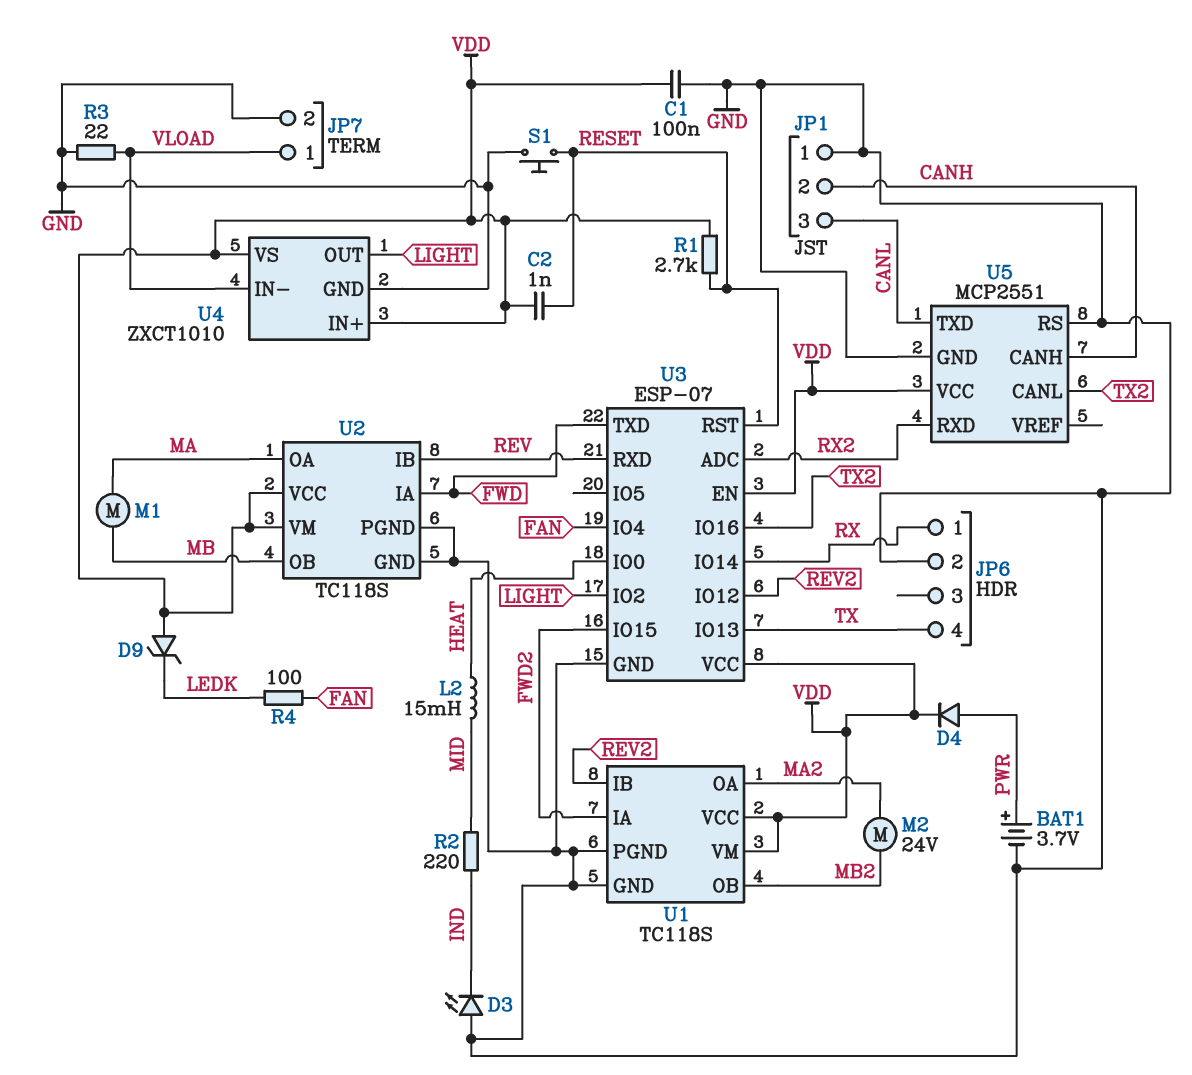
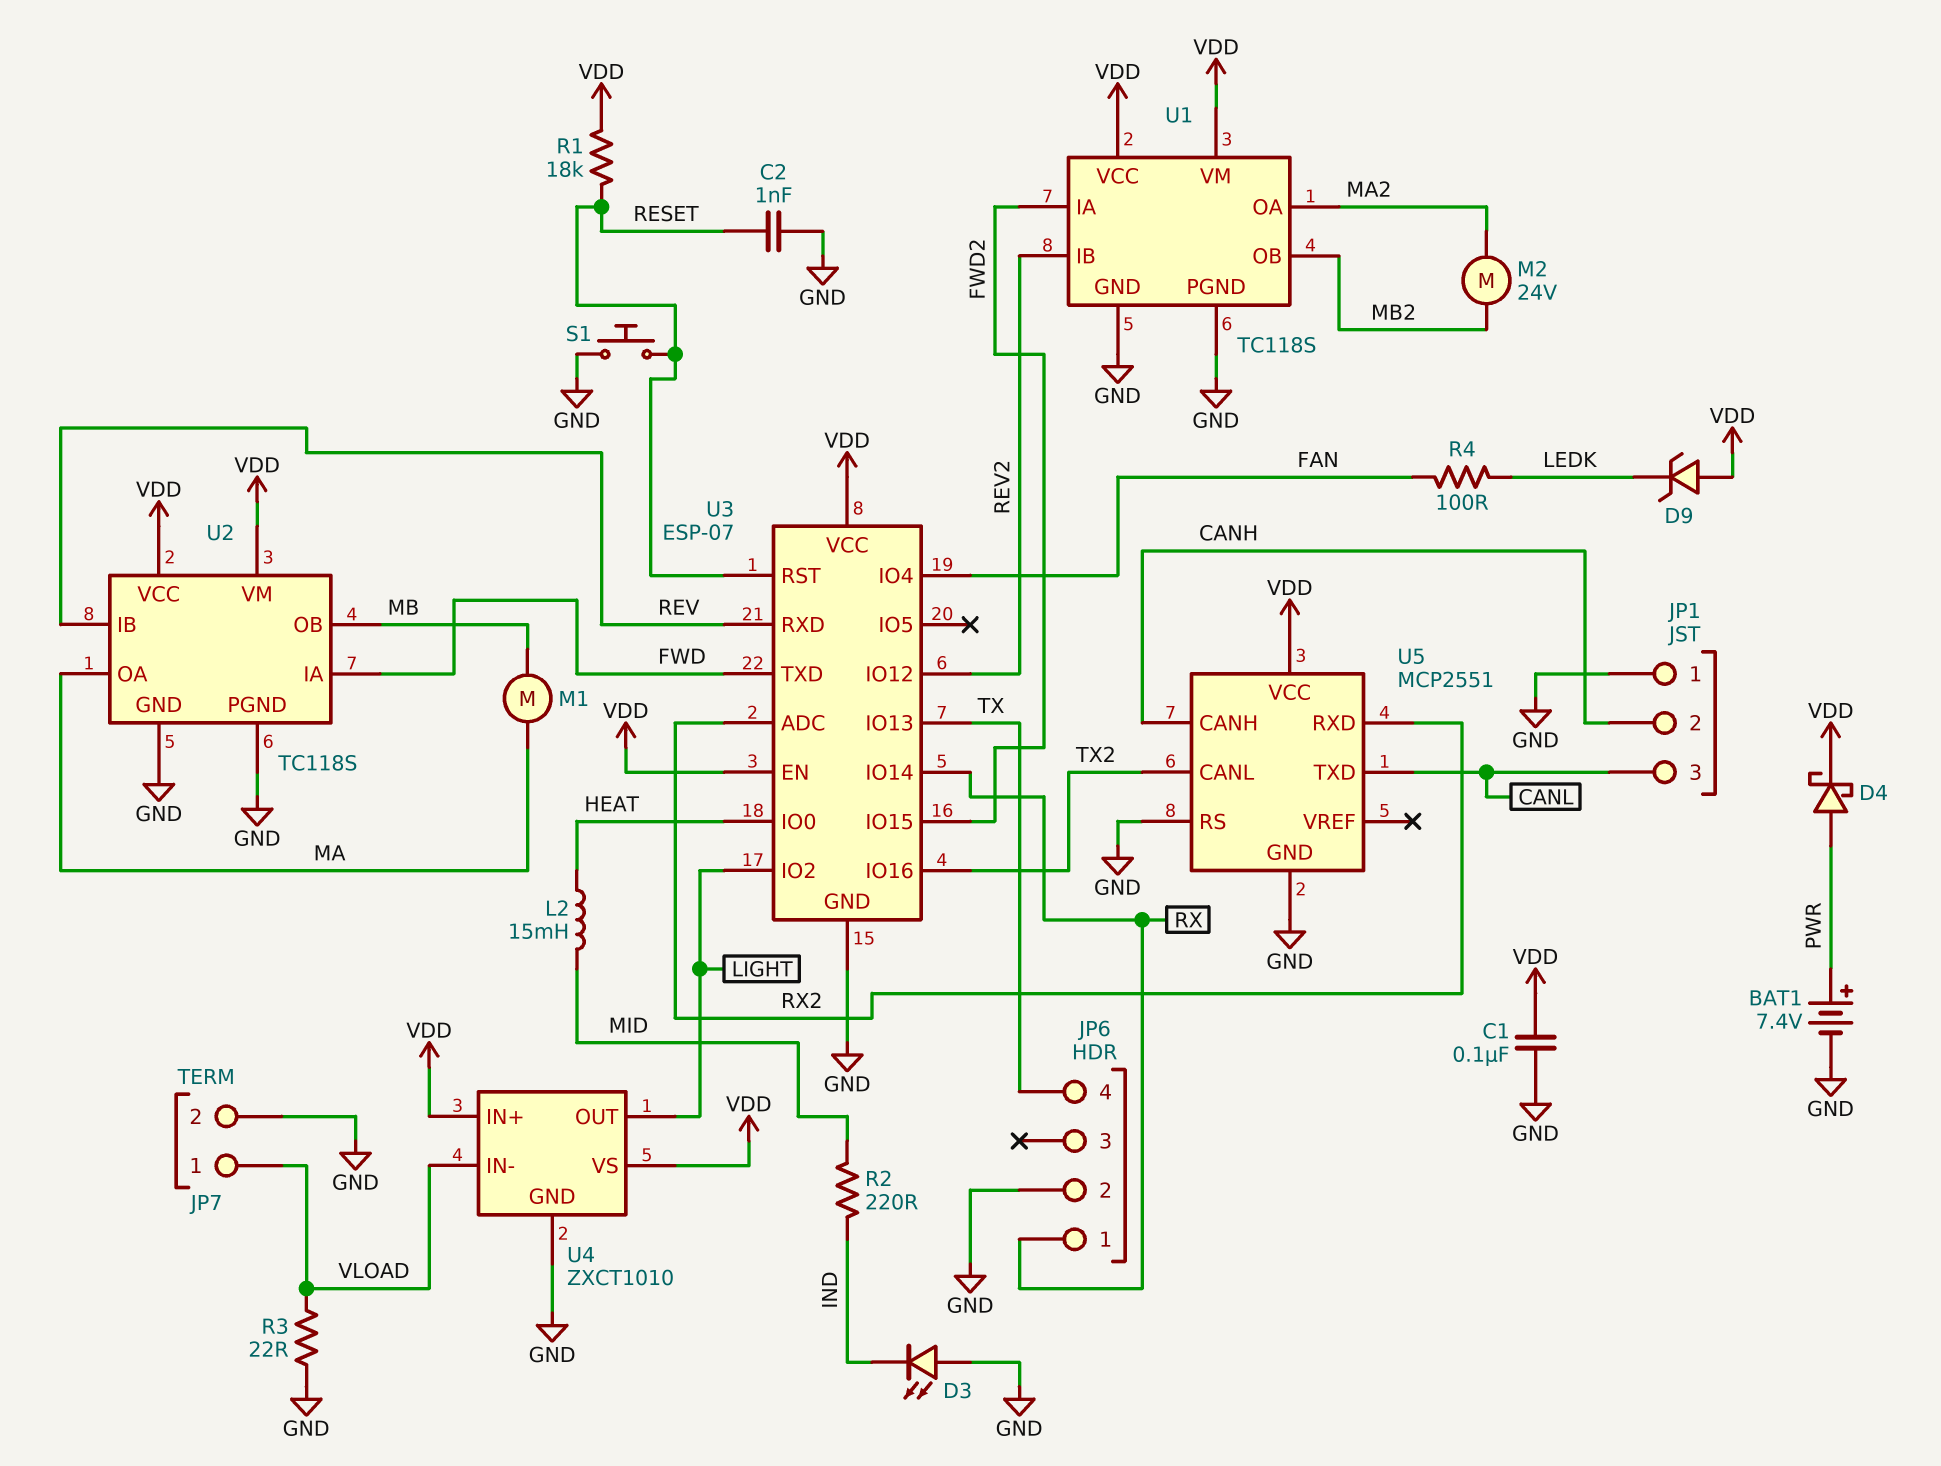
BAT1: 3.7V (plus PWR, minus GND) -> 7.4V (plus PWR, minus GND)
C2: 1nF (RESET, VDD) -> 1nF (GND, RESET)
D4: diode (A PWR, K VDD) -> schottky (A PWR, K VDD)
R1: 2.7k (RESET, VDD) -> 18k (RESET, VDD)

